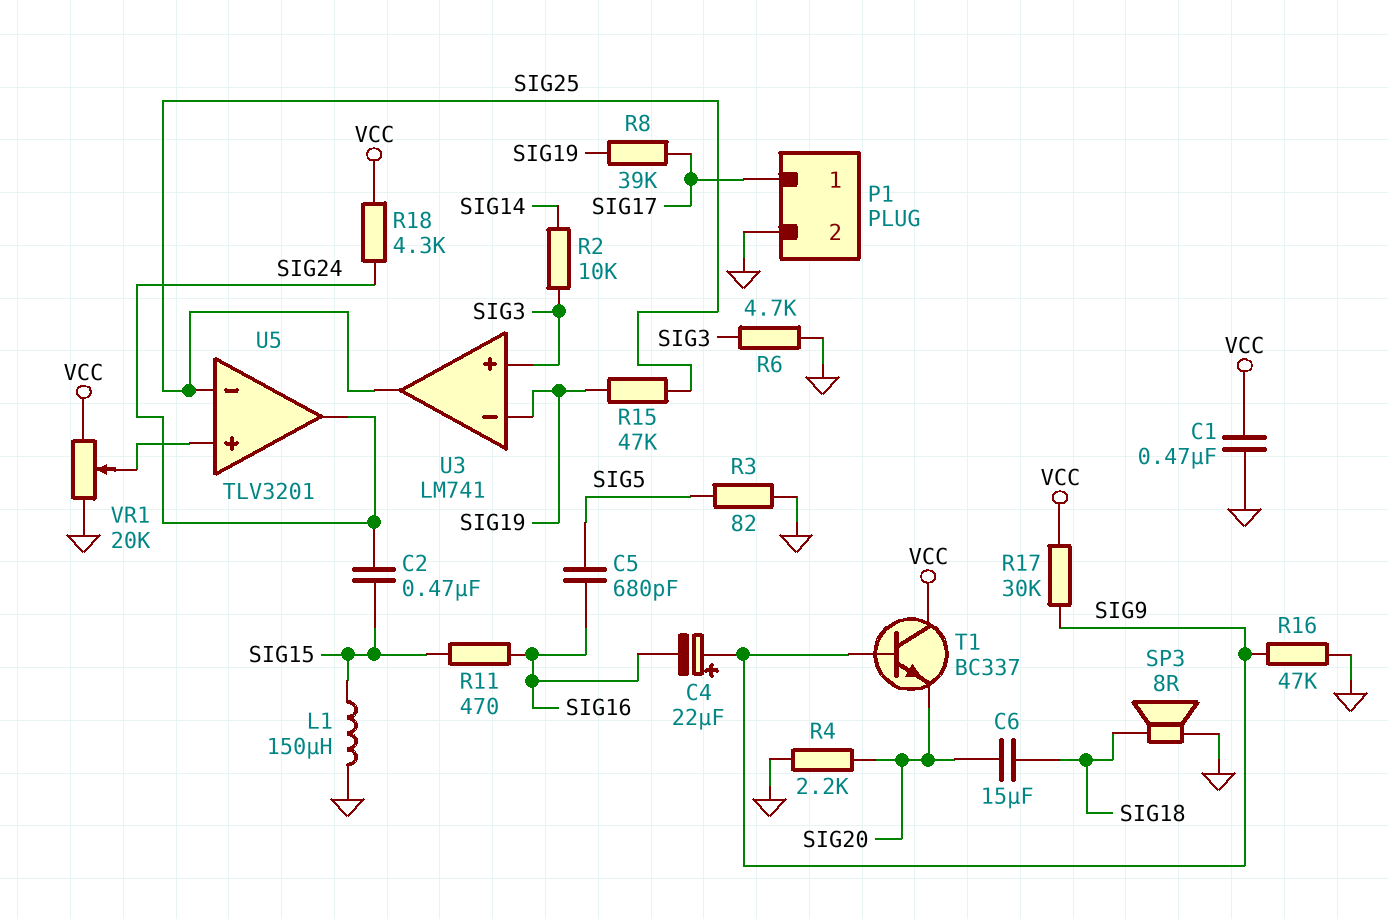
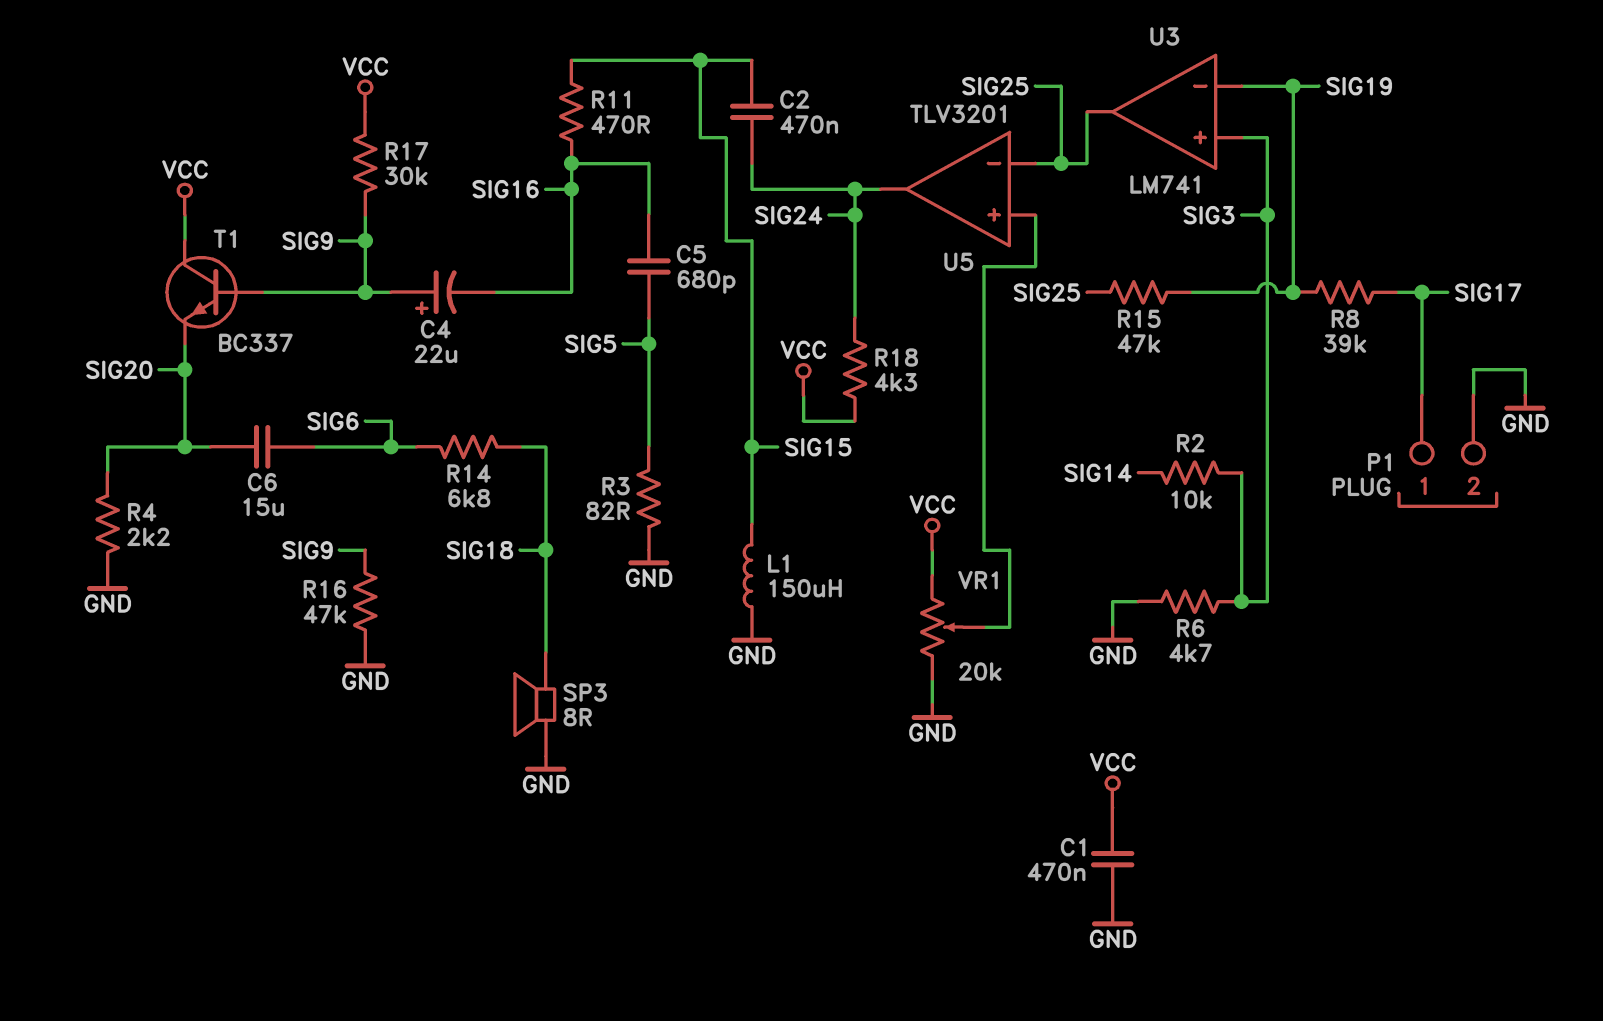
C6: 15uF (SIG18, SIG20) -> 15uF (SIG6, SIG20)
R14: none -> 6.8k (SIG6, SIG18)

